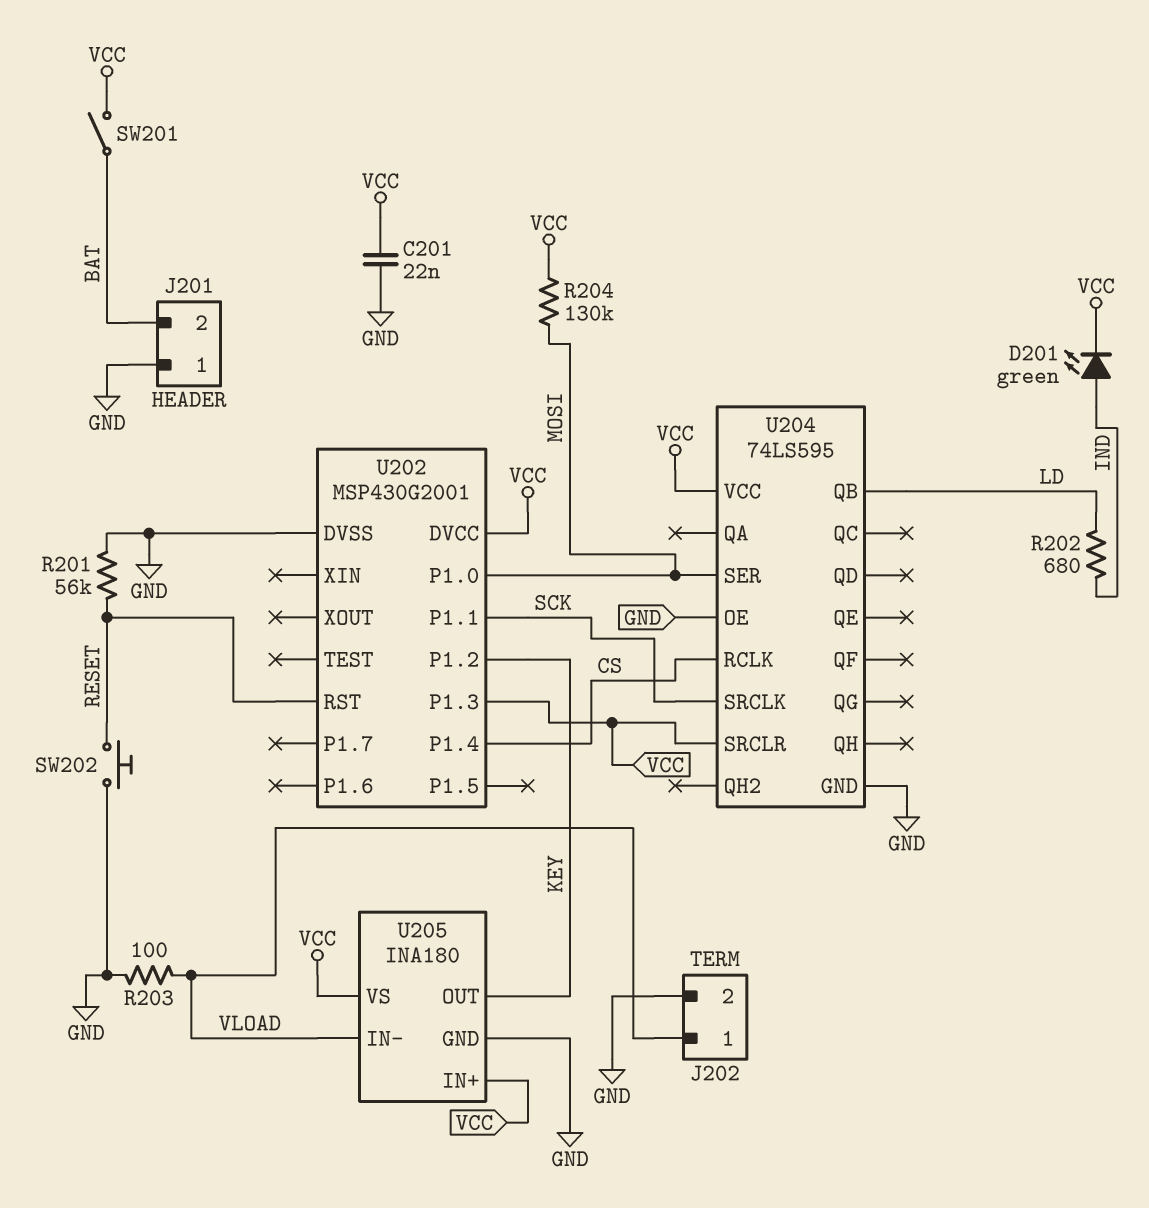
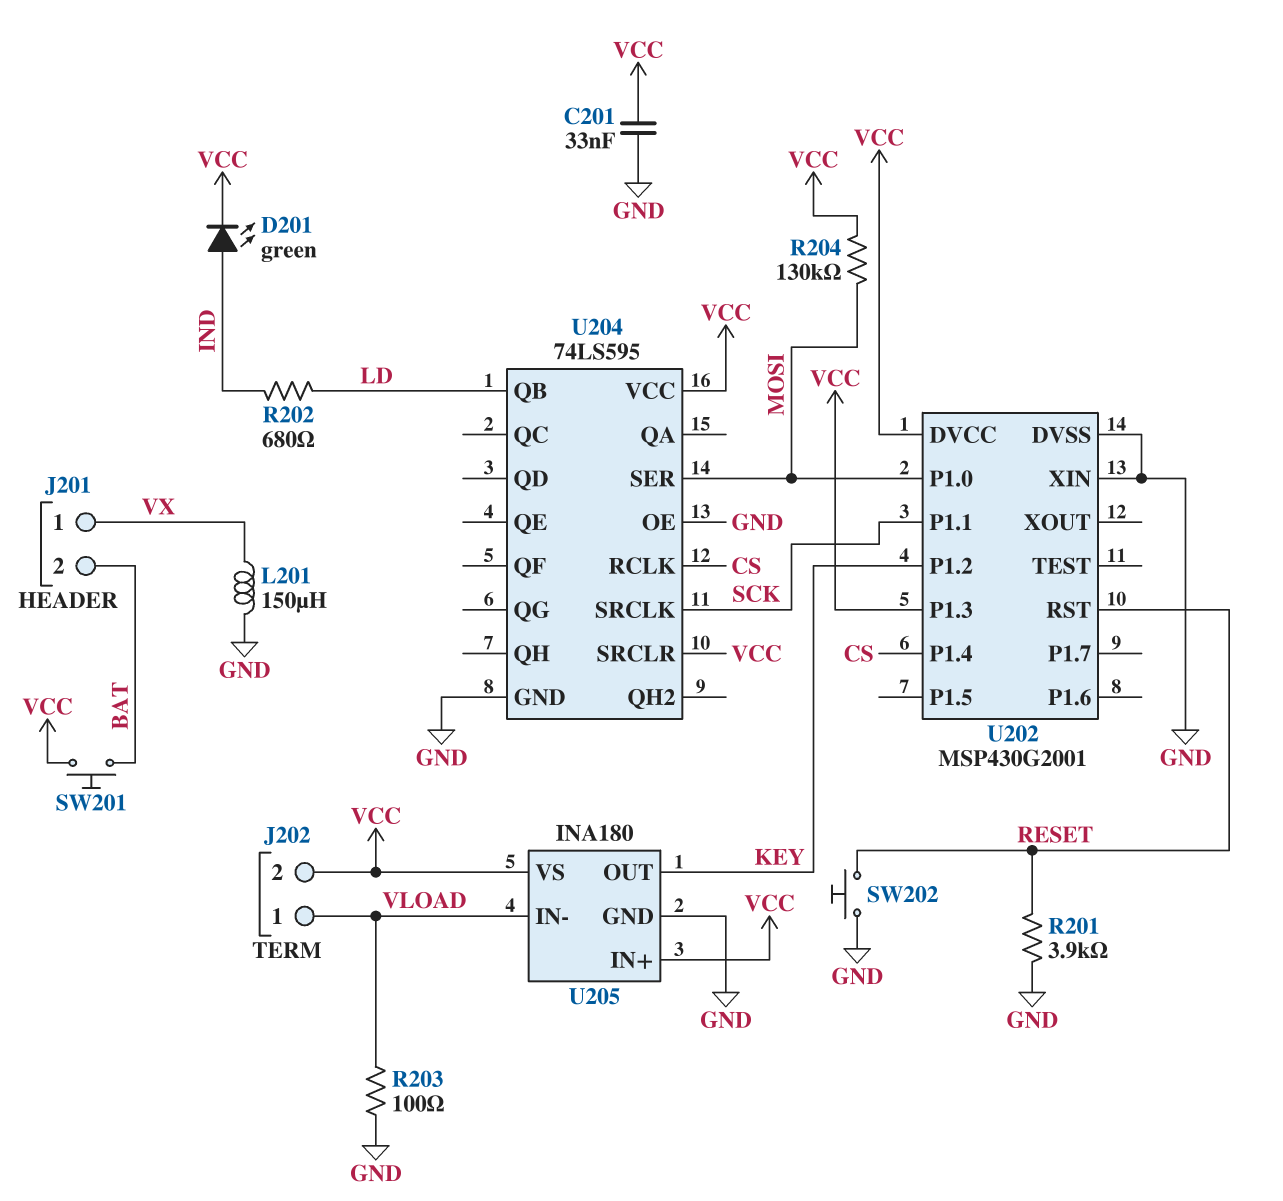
C201: 22nF (GND, VCC) -> 33nF (GND, VCC)
J201 pin 1: GND -> VX
J202 pin 2: GND -> VCC
L201: none -> 150uH (GND, VX)
R201: 56k (GND, RESET) -> 3.9k (GND, RESET)
SW201: switch (BAT, VCC) -> button (BAT, VCC)
U202 pin XIN: none -> GND

